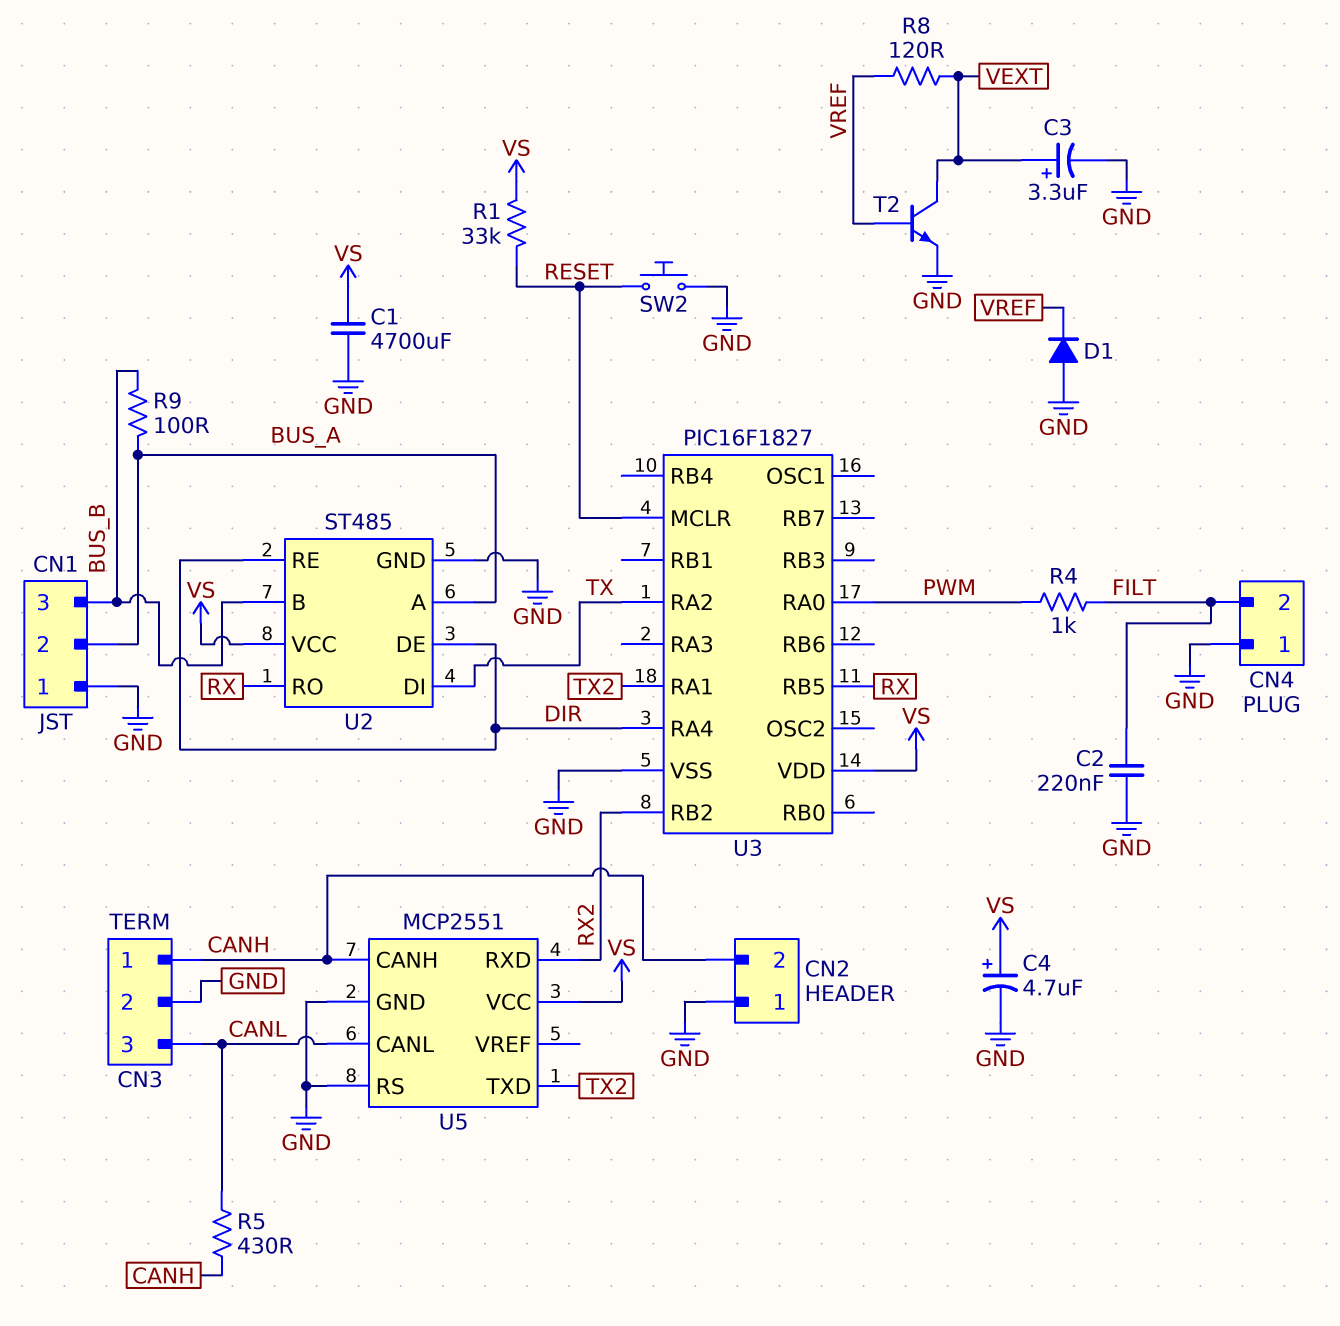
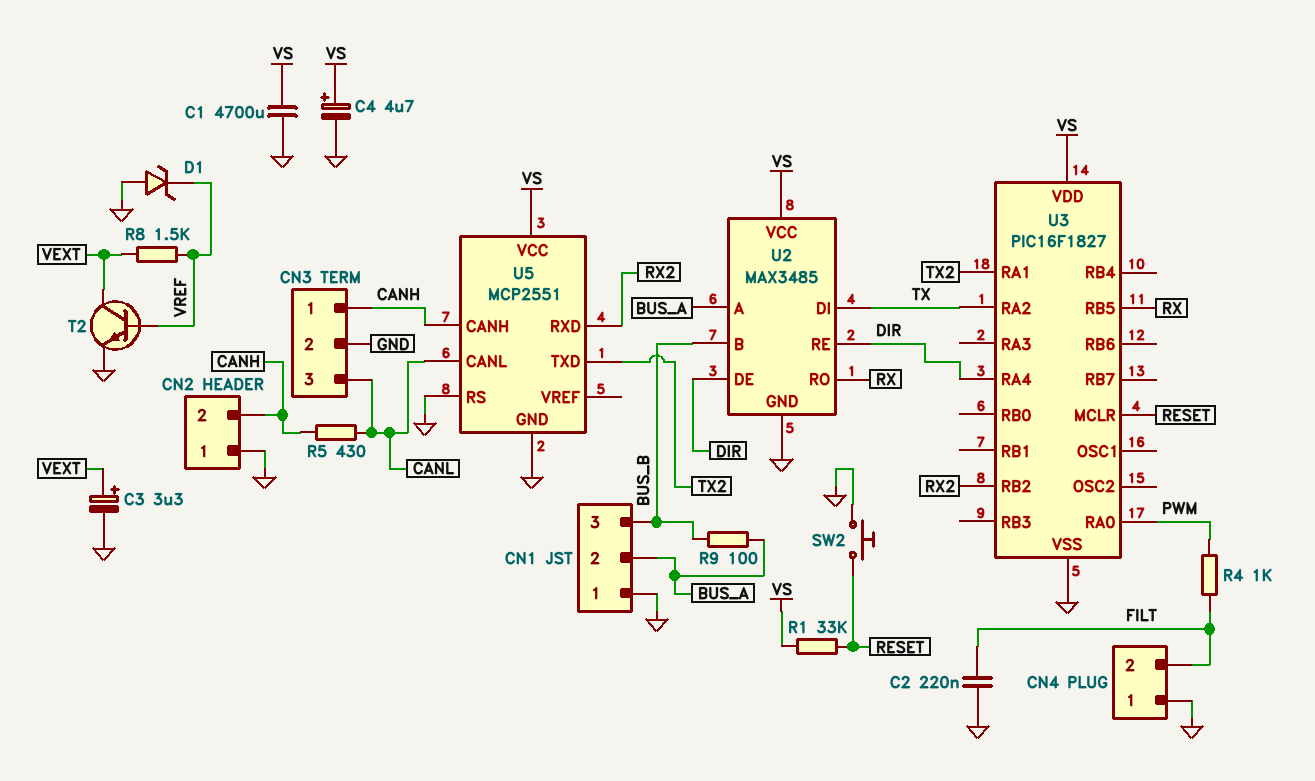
D1: diode (A GND, K VREF) -> zener (A GND, K VREF)
R8: 120 (VEXT, VREF) -> 1.5k (VEXT, VREF)
U2: ST485 -> MAX3485

